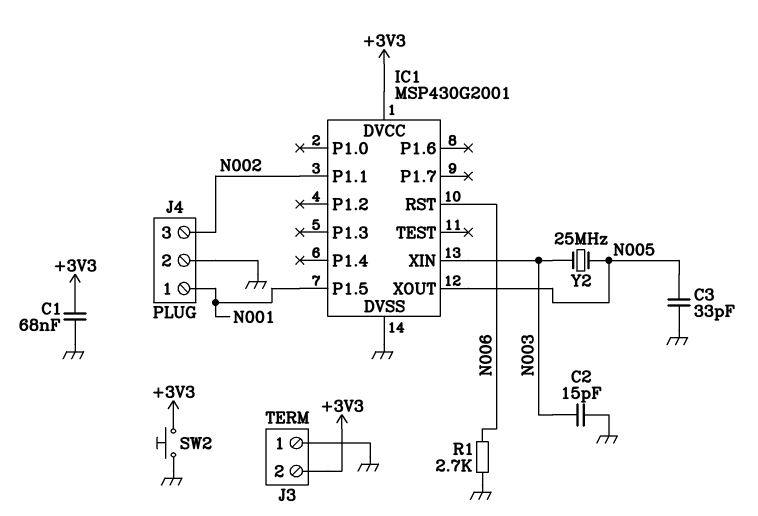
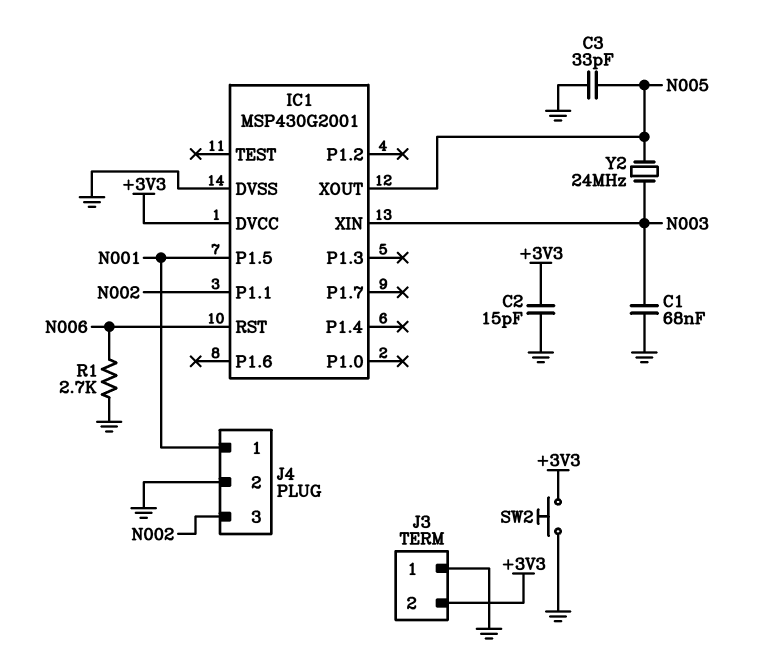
C1: 68nF (+3V3, GND) -> 68nF (GND, N003)
C2: 15pF (GND, N003) -> 15pF (+3V3, GND)
Y2: 25MHz (N003, N005) -> 24MHz (N003, N005)

